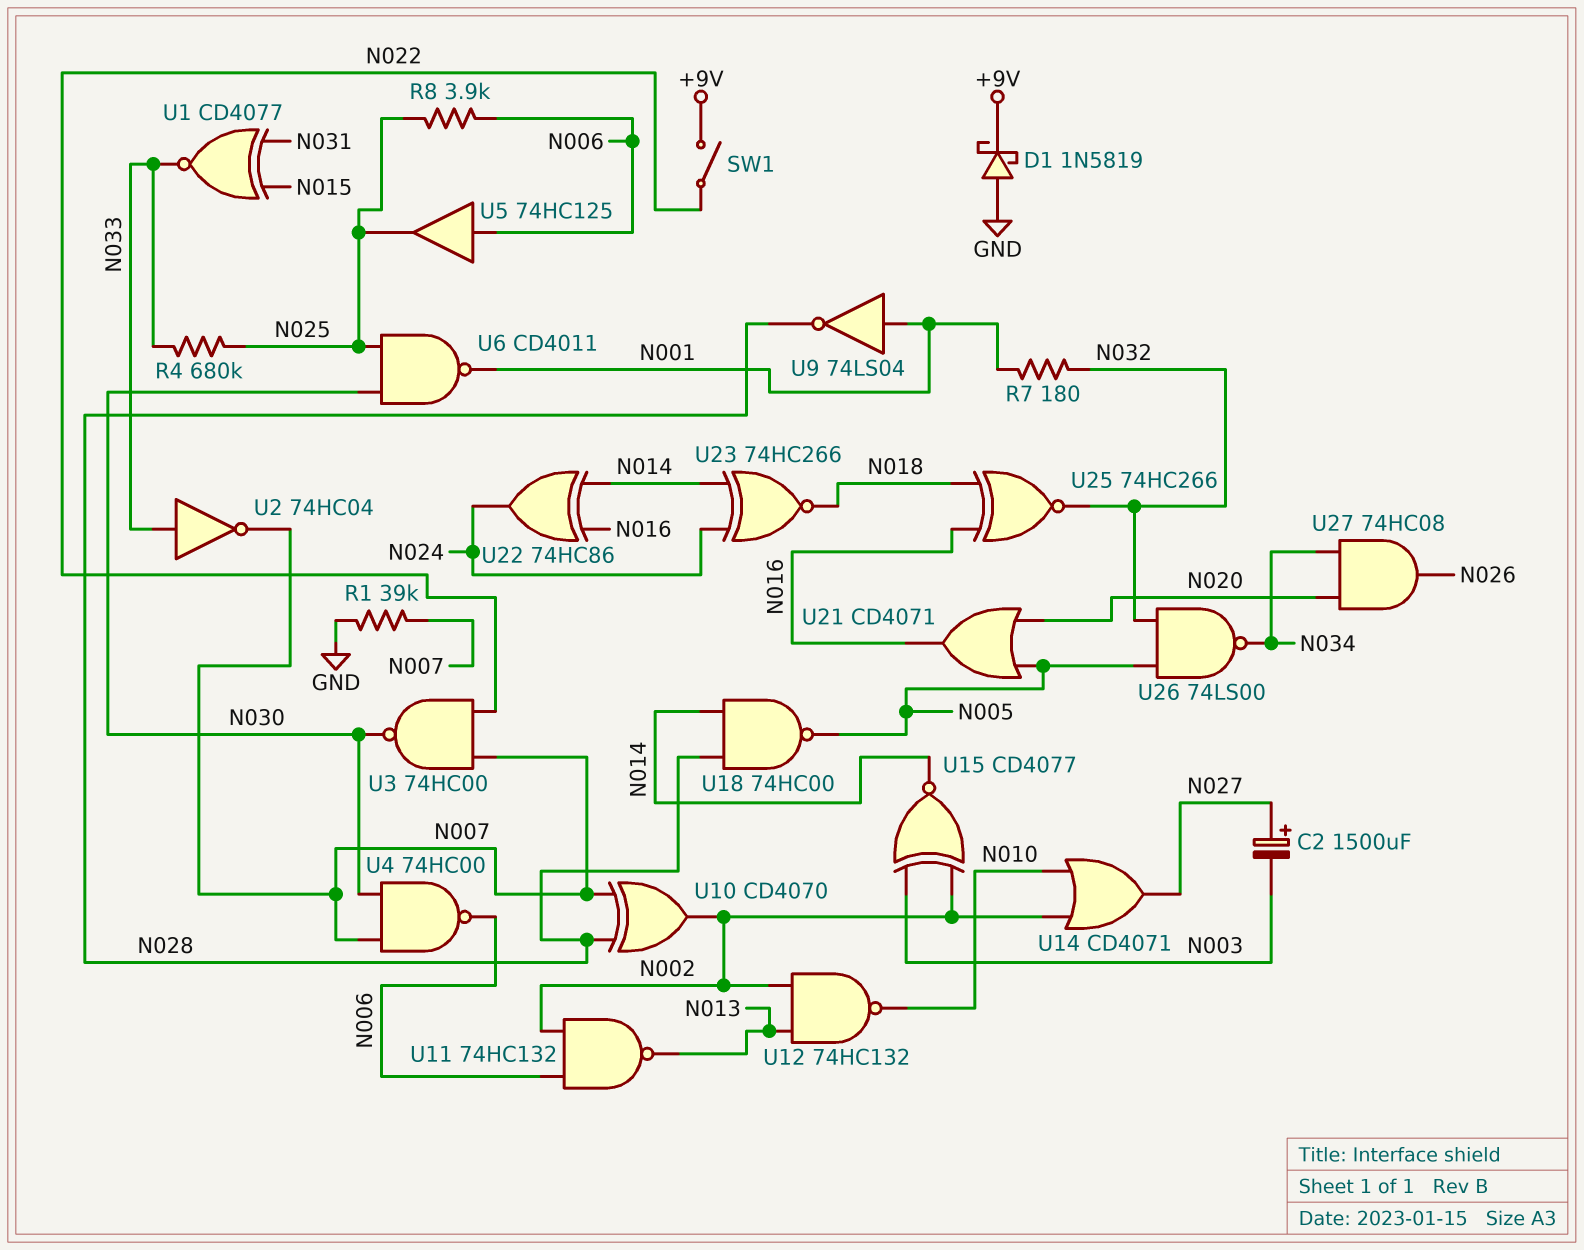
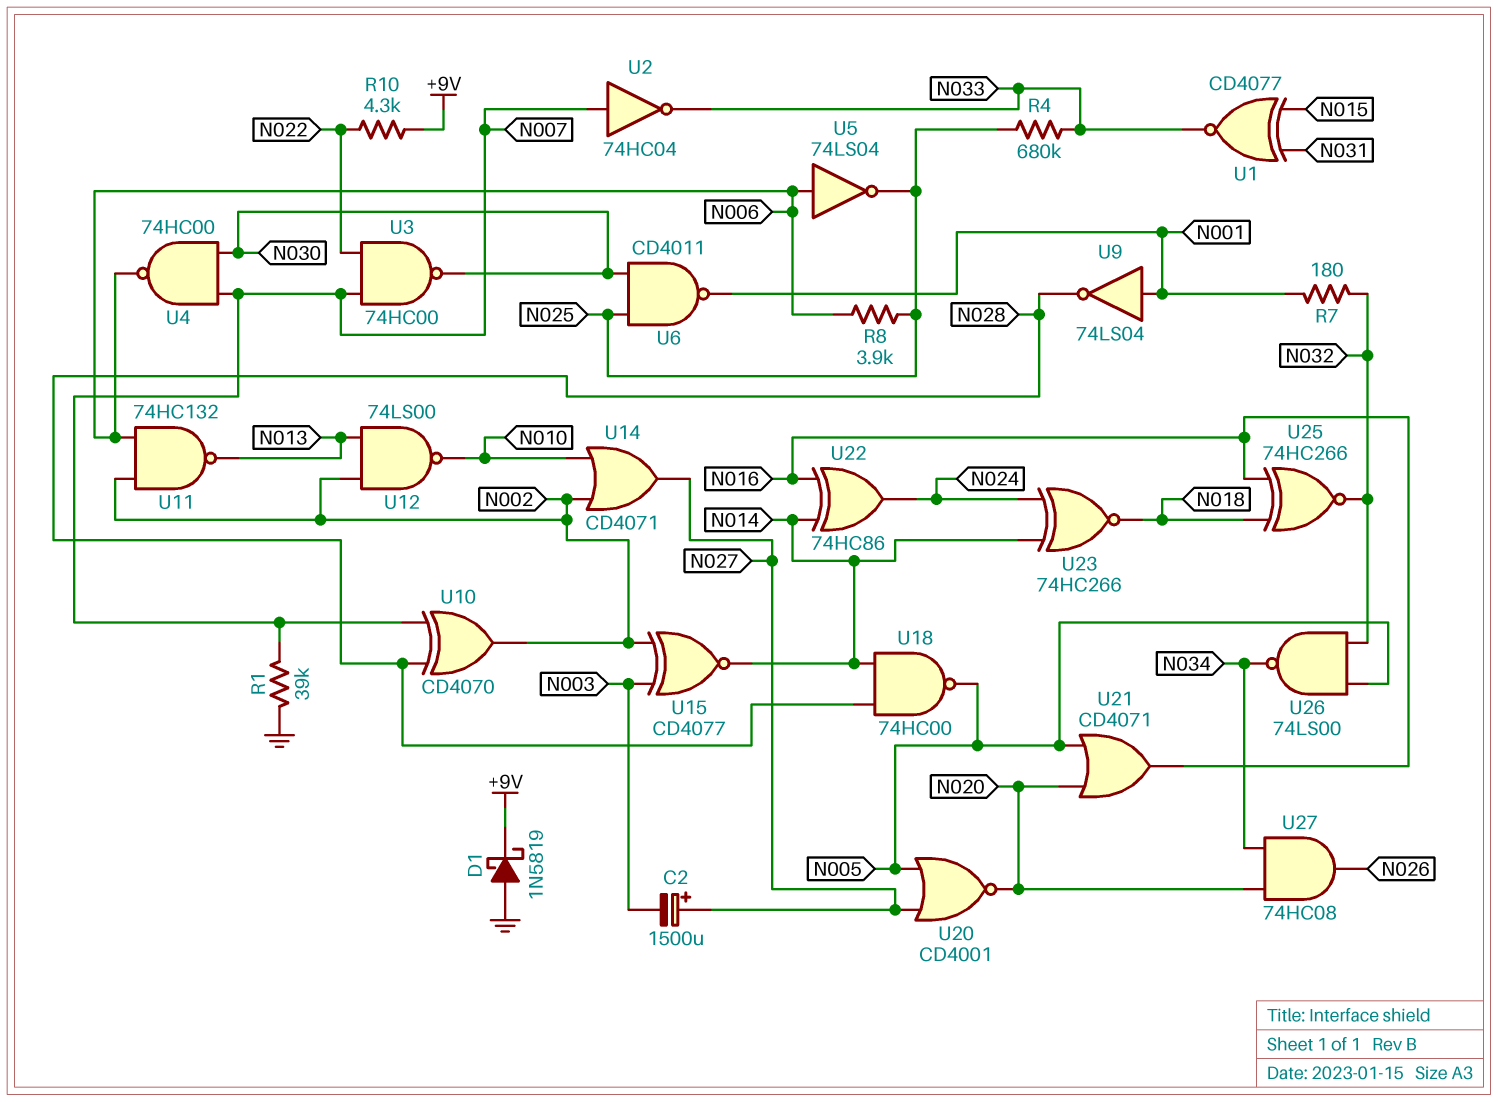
R10: none -> 4.3k (+9V, N022)
SW1: switch (+9V, N022) -> none
U2: NOT 74HC04 (in N033, out N007) -> NOT 74HC04 (in N007, out N033)
U5: buffer 74HC125 (in N006, out N025) -> NOT 74LS04 (in N006, out N025)
U12: NAND 74HC132 (in N002, in N013, out N010) -> NAND 74LS00 (in N002, in N013, out N010)
U20: none -> NOR CD4001 (in N005, in N027, out N020)

